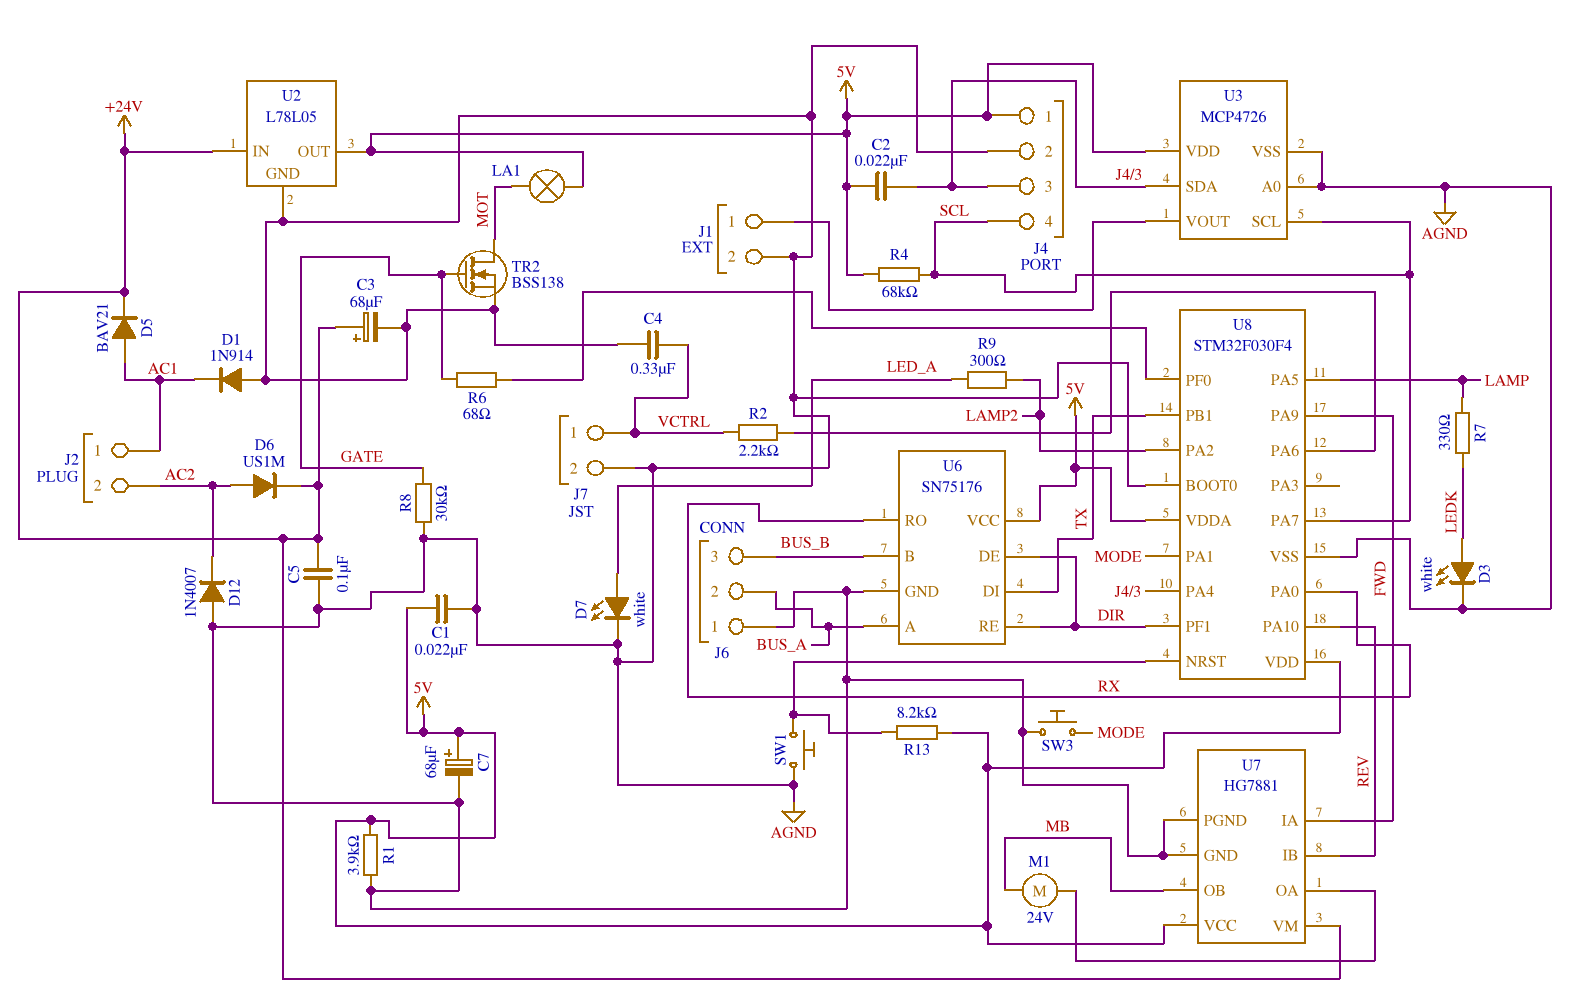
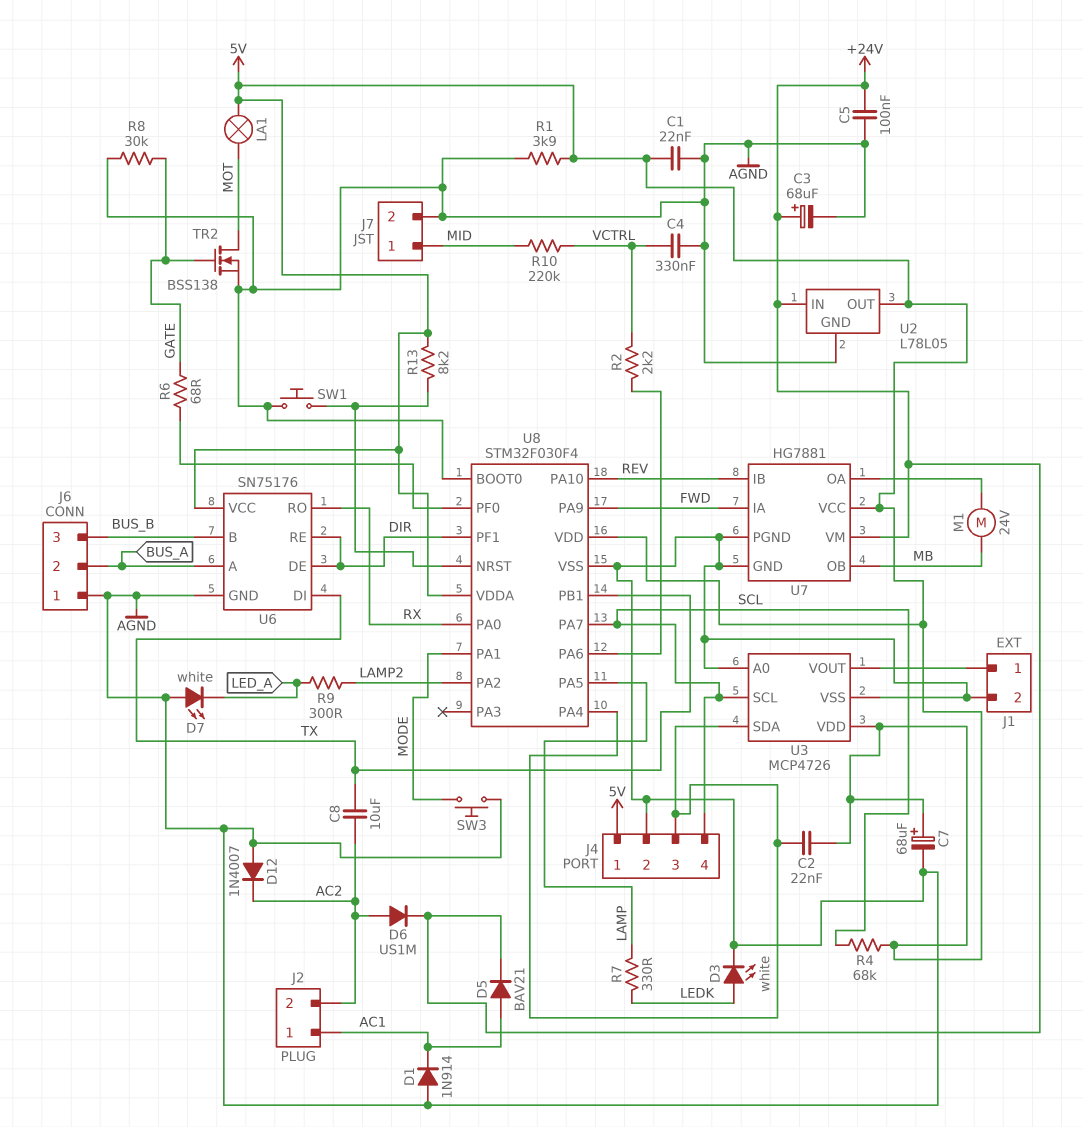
C8: none -> 10uF (AC2, TX)
D7: LED white (A LED_A, K AGND) -> LED white (A AGND, K LED_A)
J7 pin 1: VCTRL -> MID
R10: none -> 220k (MID, VCTRL)

